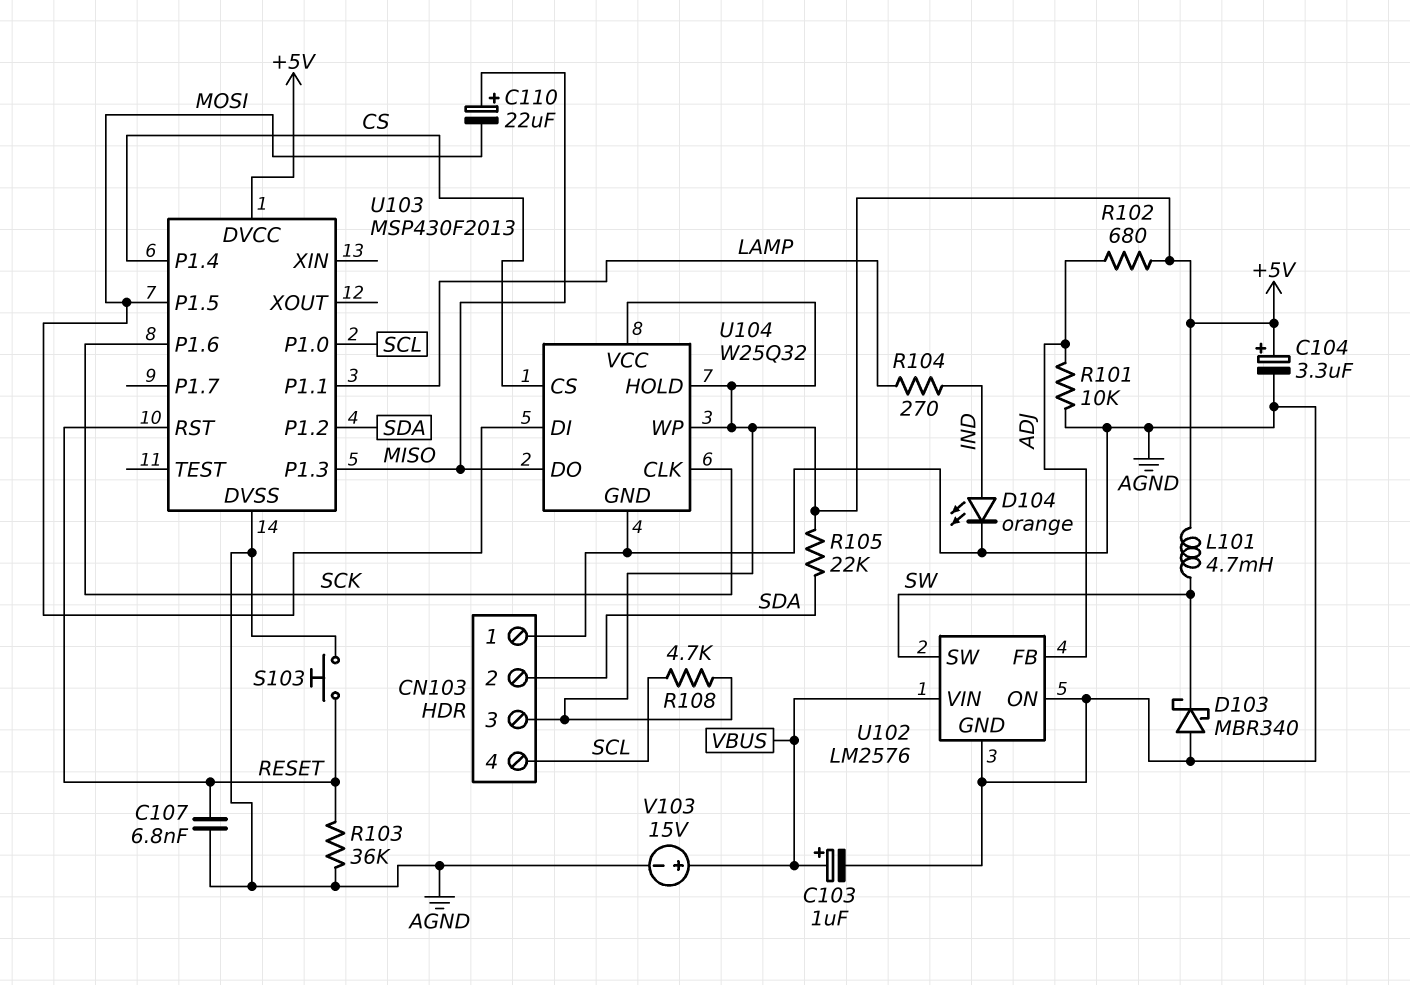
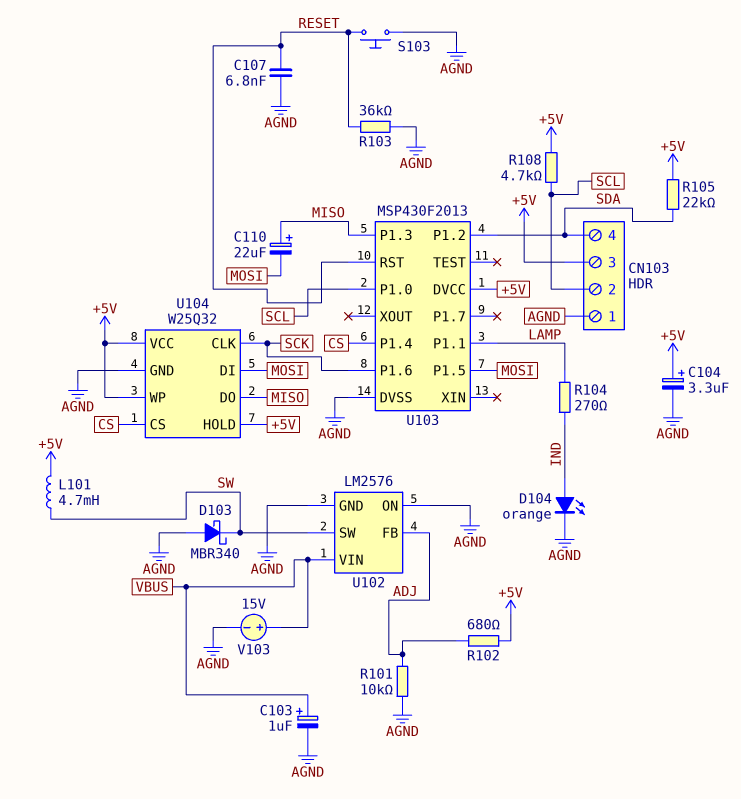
CN103 pin 2: SDA -> SCL
CN103 pin 4: SCL -> SDA

